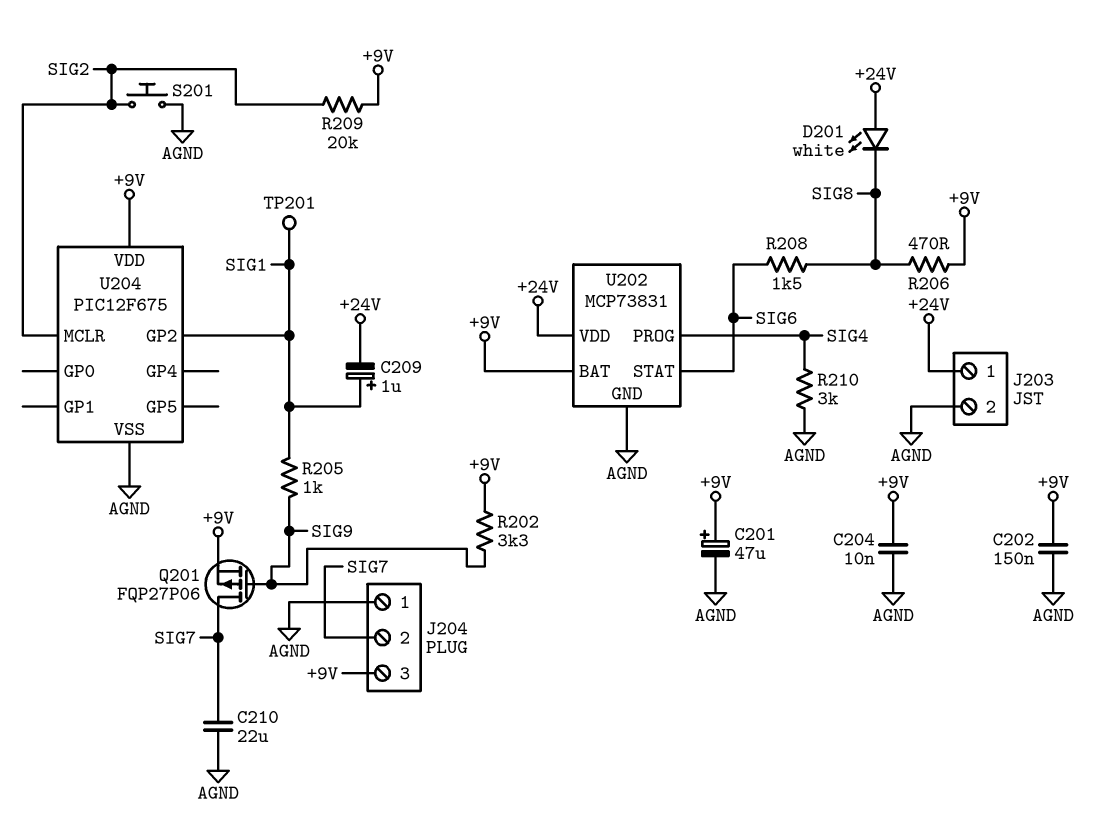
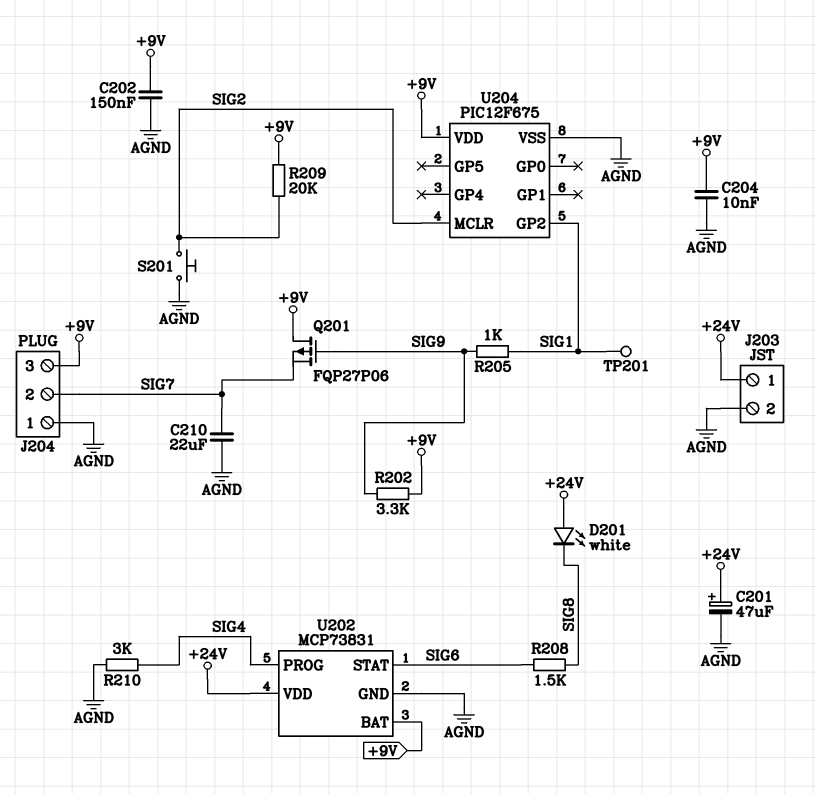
C201: 47uF (plus +9V, minus AGND) -> 47uF (plus +24V, minus AGND)
C209: 1uF (plus SIG1, minus +24V) -> none
Q201: PMOS FQP27P06 (G SIG9, D SIG7, S +9V) -> PMOS FQP27P06 (G SIG9, D +9V, S SIG7)
R206: 470 (+9V, SIG8) -> none

